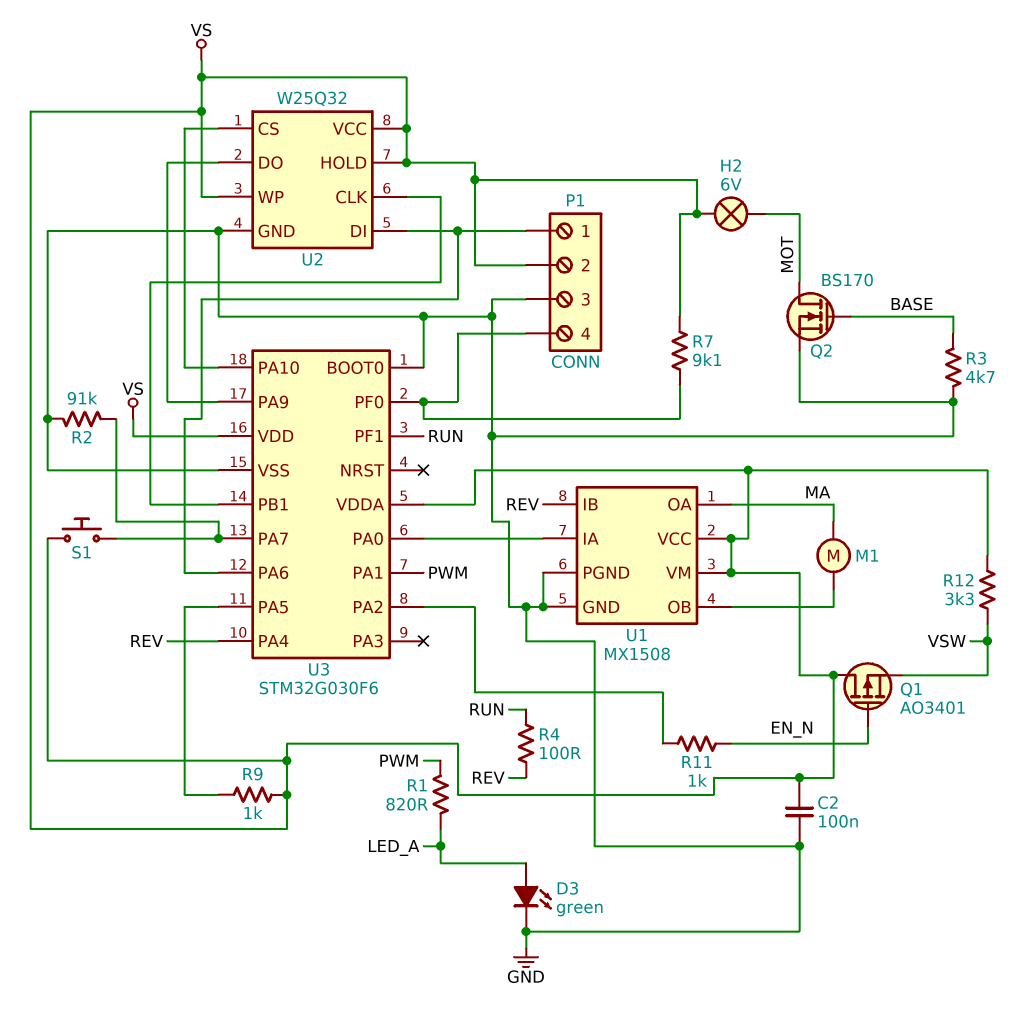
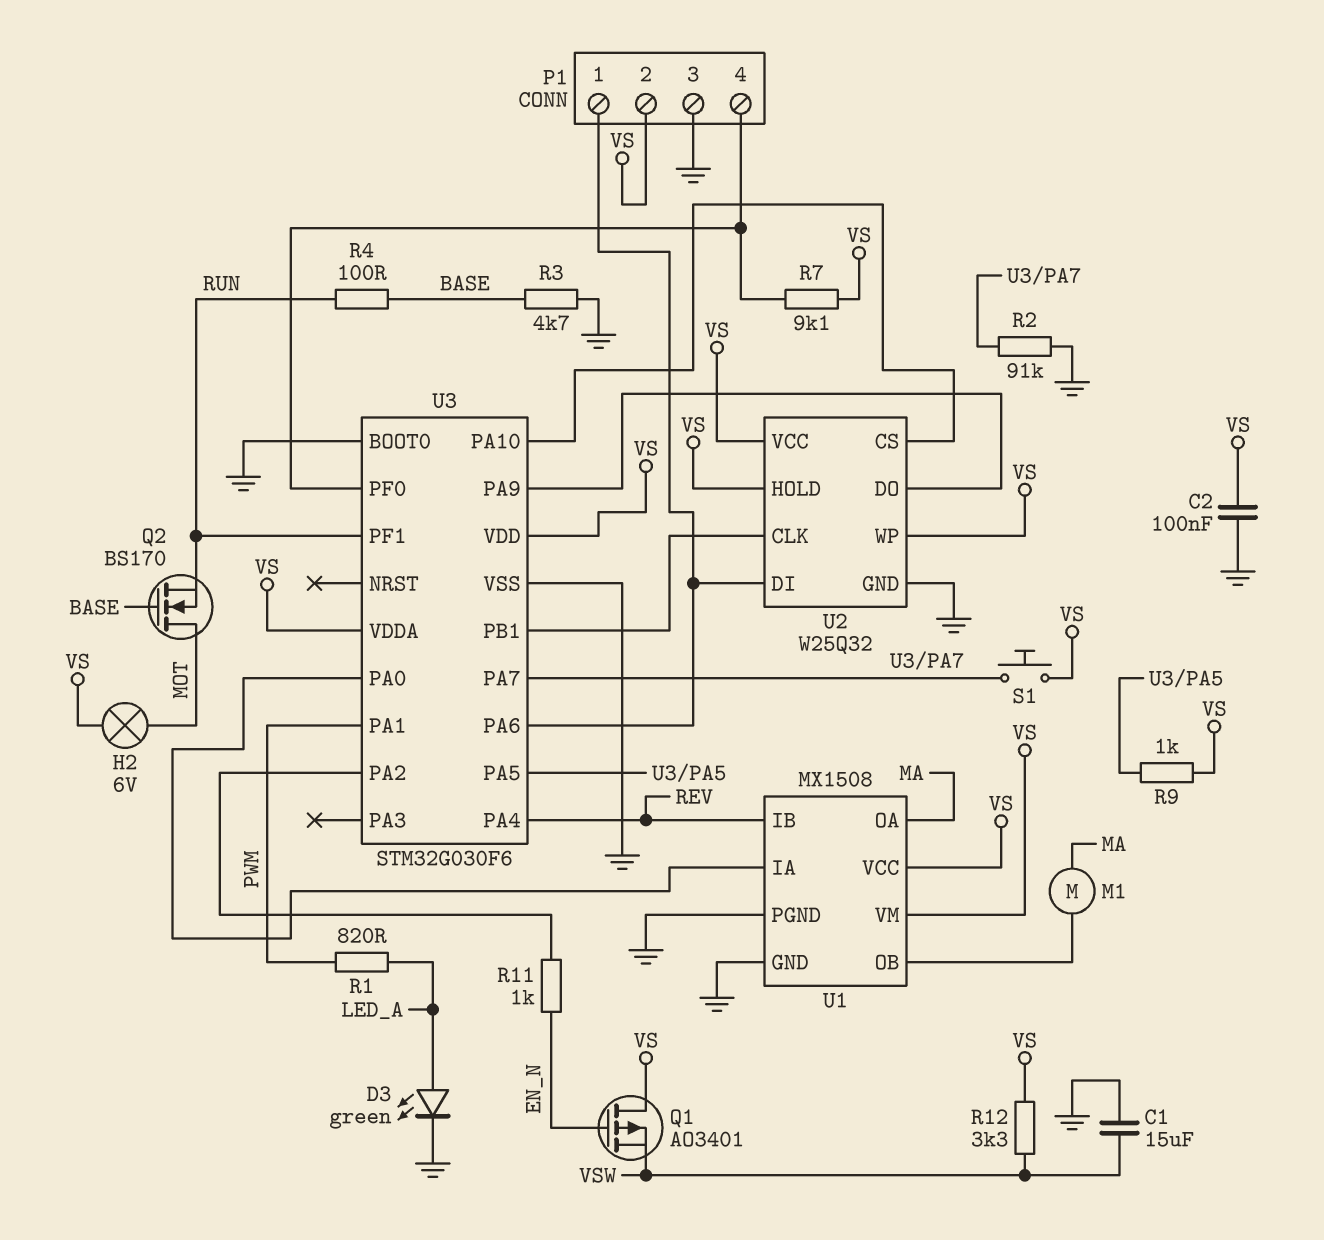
C1: none -> 15uF (GND, VSW)
Q2: NMOS BS170 (G BASE, D MOT, S GND) -> NMOS BS170 (G BASE, D MOT, S RUN)
R4: 100 (REV, RUN) -> 100 (BASE, RUN)

